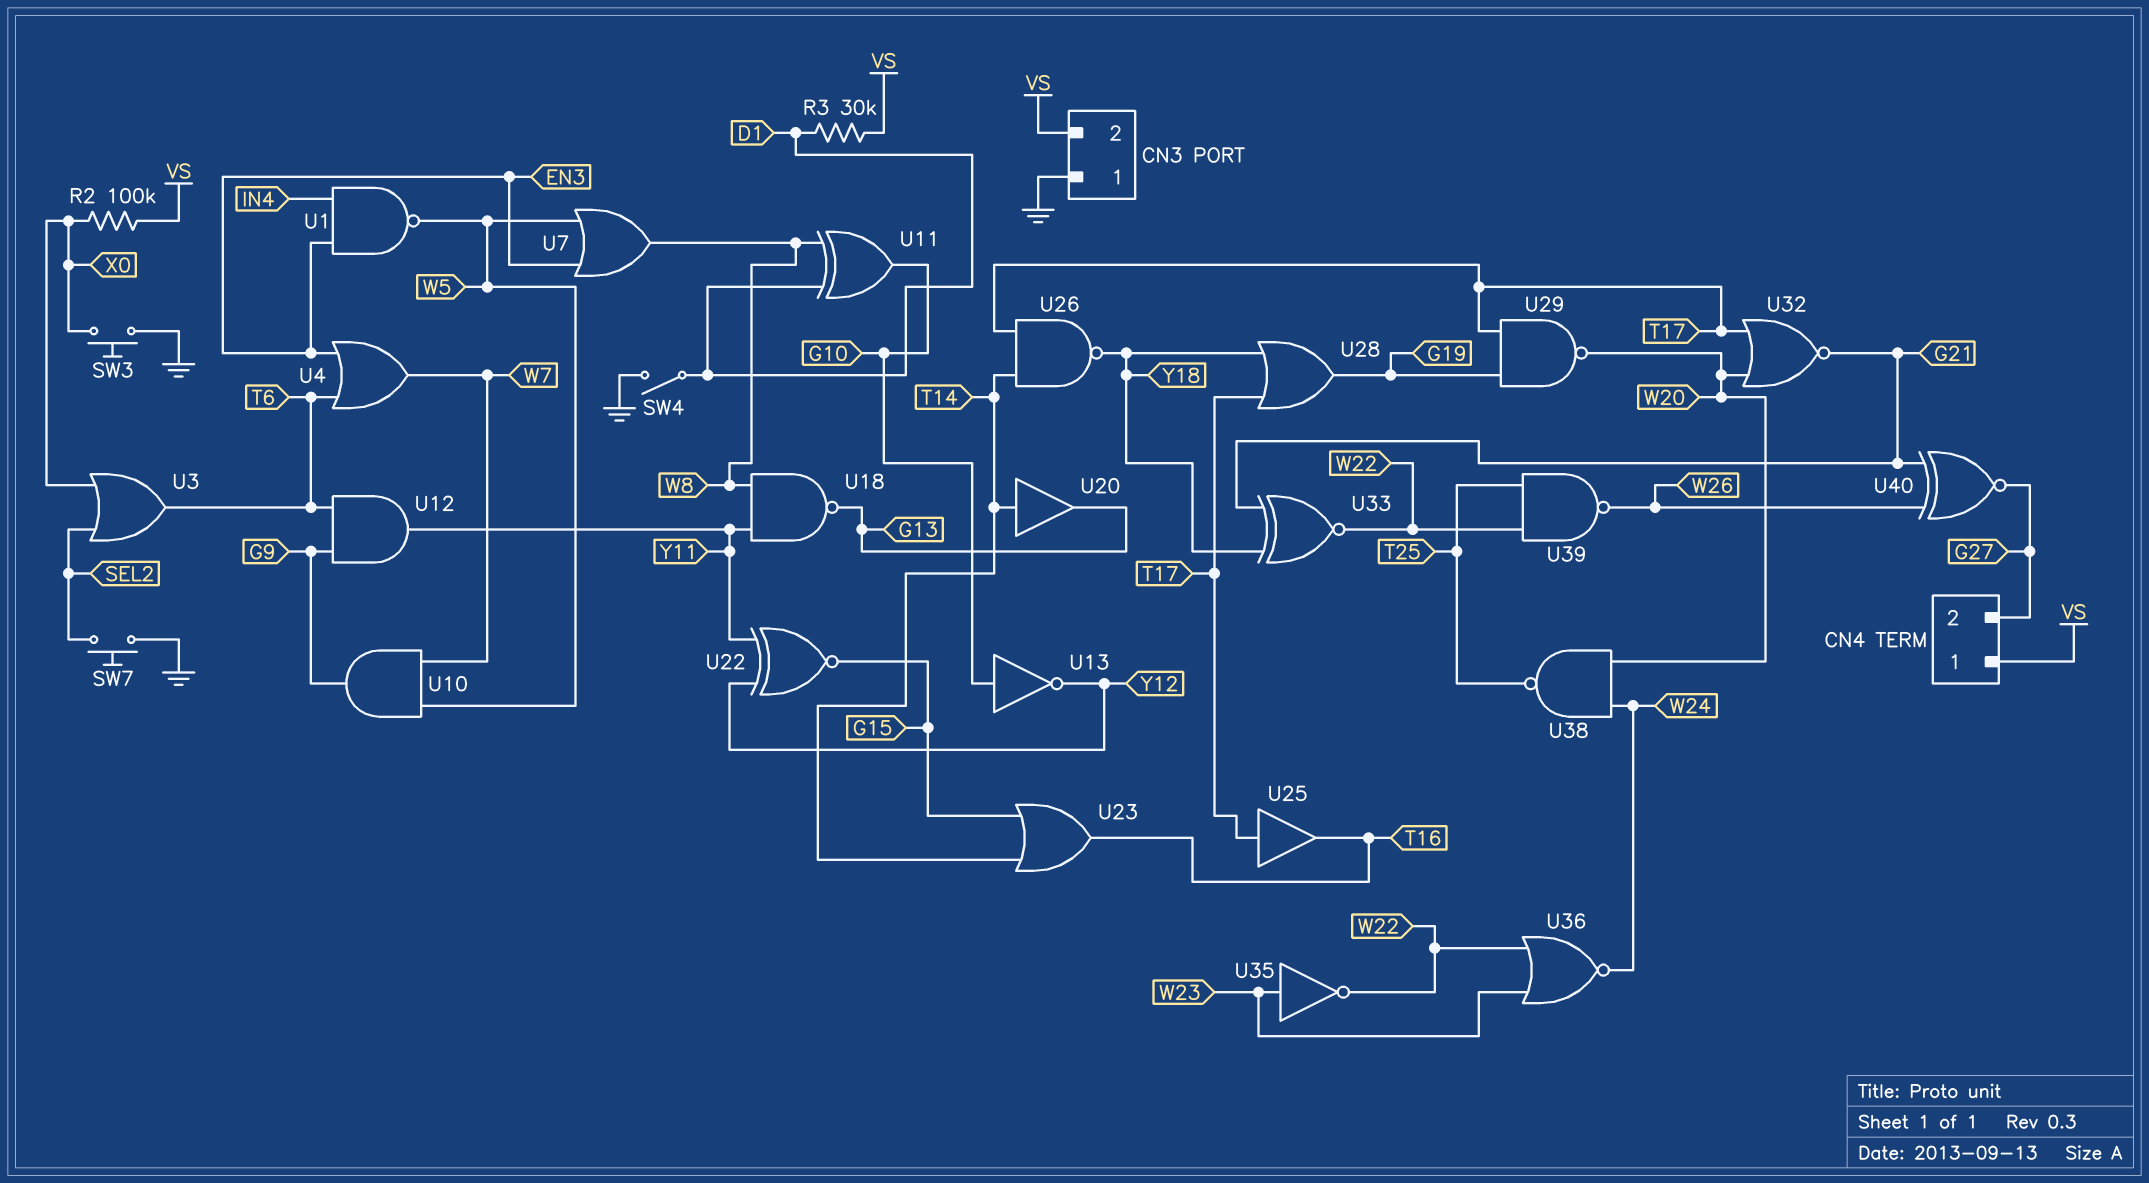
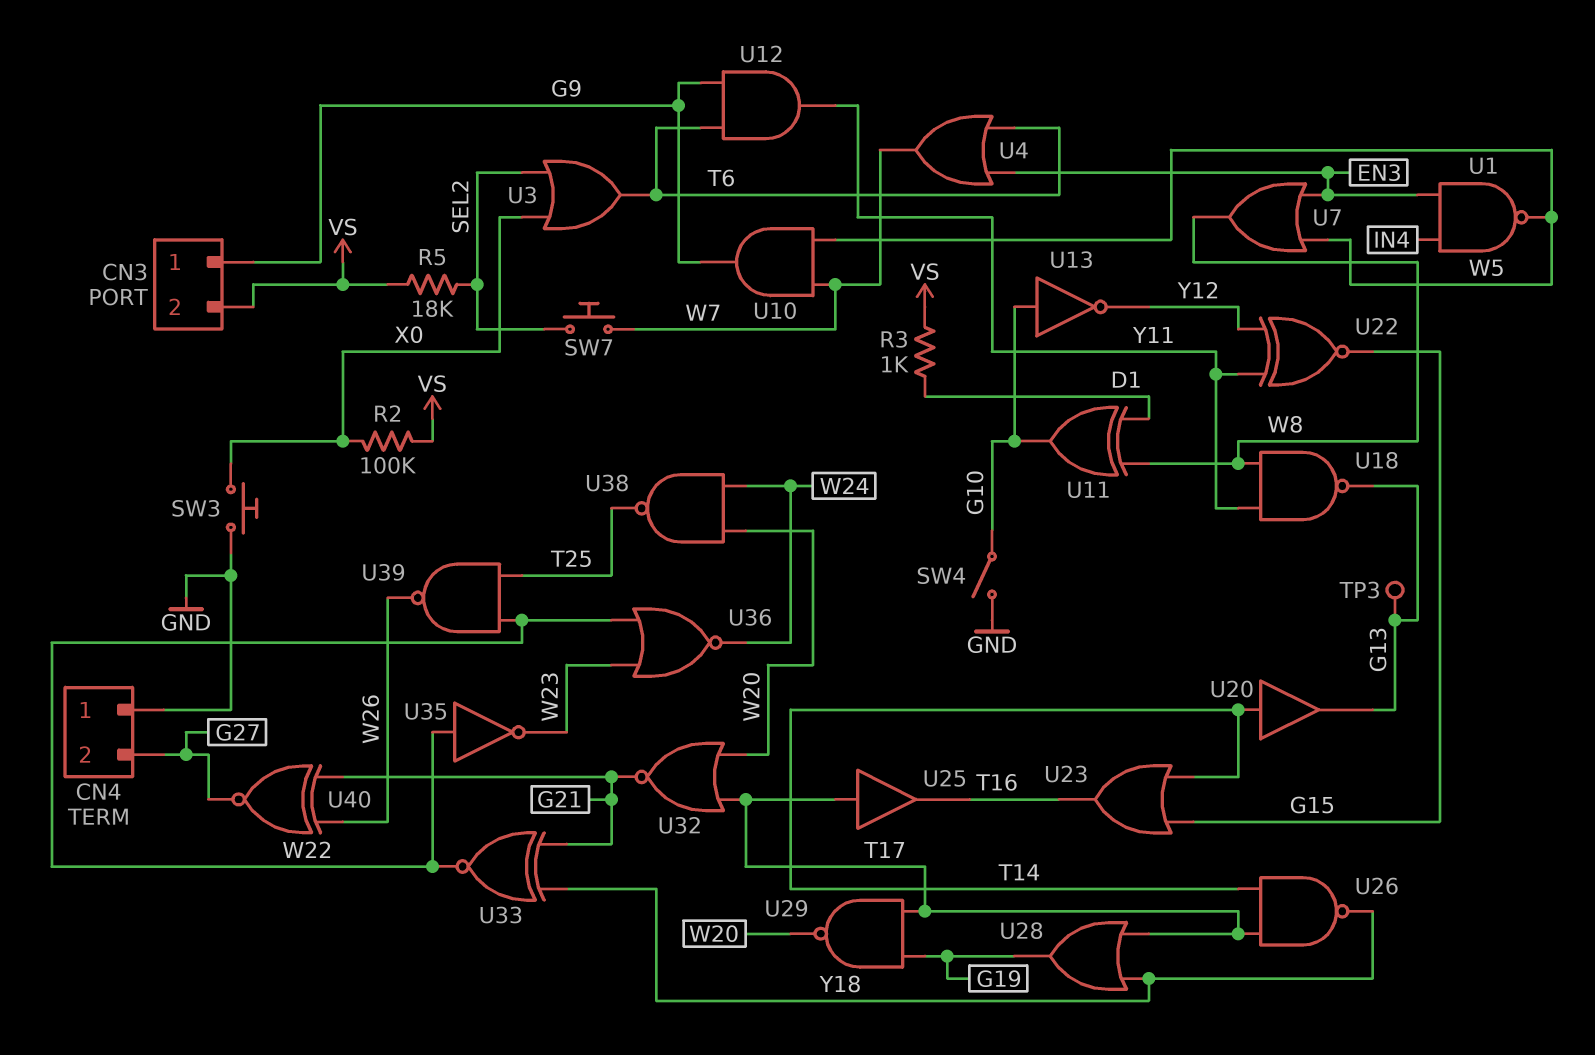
CN3 pin 1: GND -> G9
CN4 pin 1: VS -> GND
R3: 30k (D1, VS) -> 1k (D1, VS)
R5: none -> 18k (SEL2, VS)
SW4: switch (D1, GND) -> switch (G10, GND)
SW7: button (GND, SEL2) -> button (SEL2, W7)
TP3: none -> test point (G13)
U35: NOT (in W23, out W22) -> NOT (in W22, out W23)

